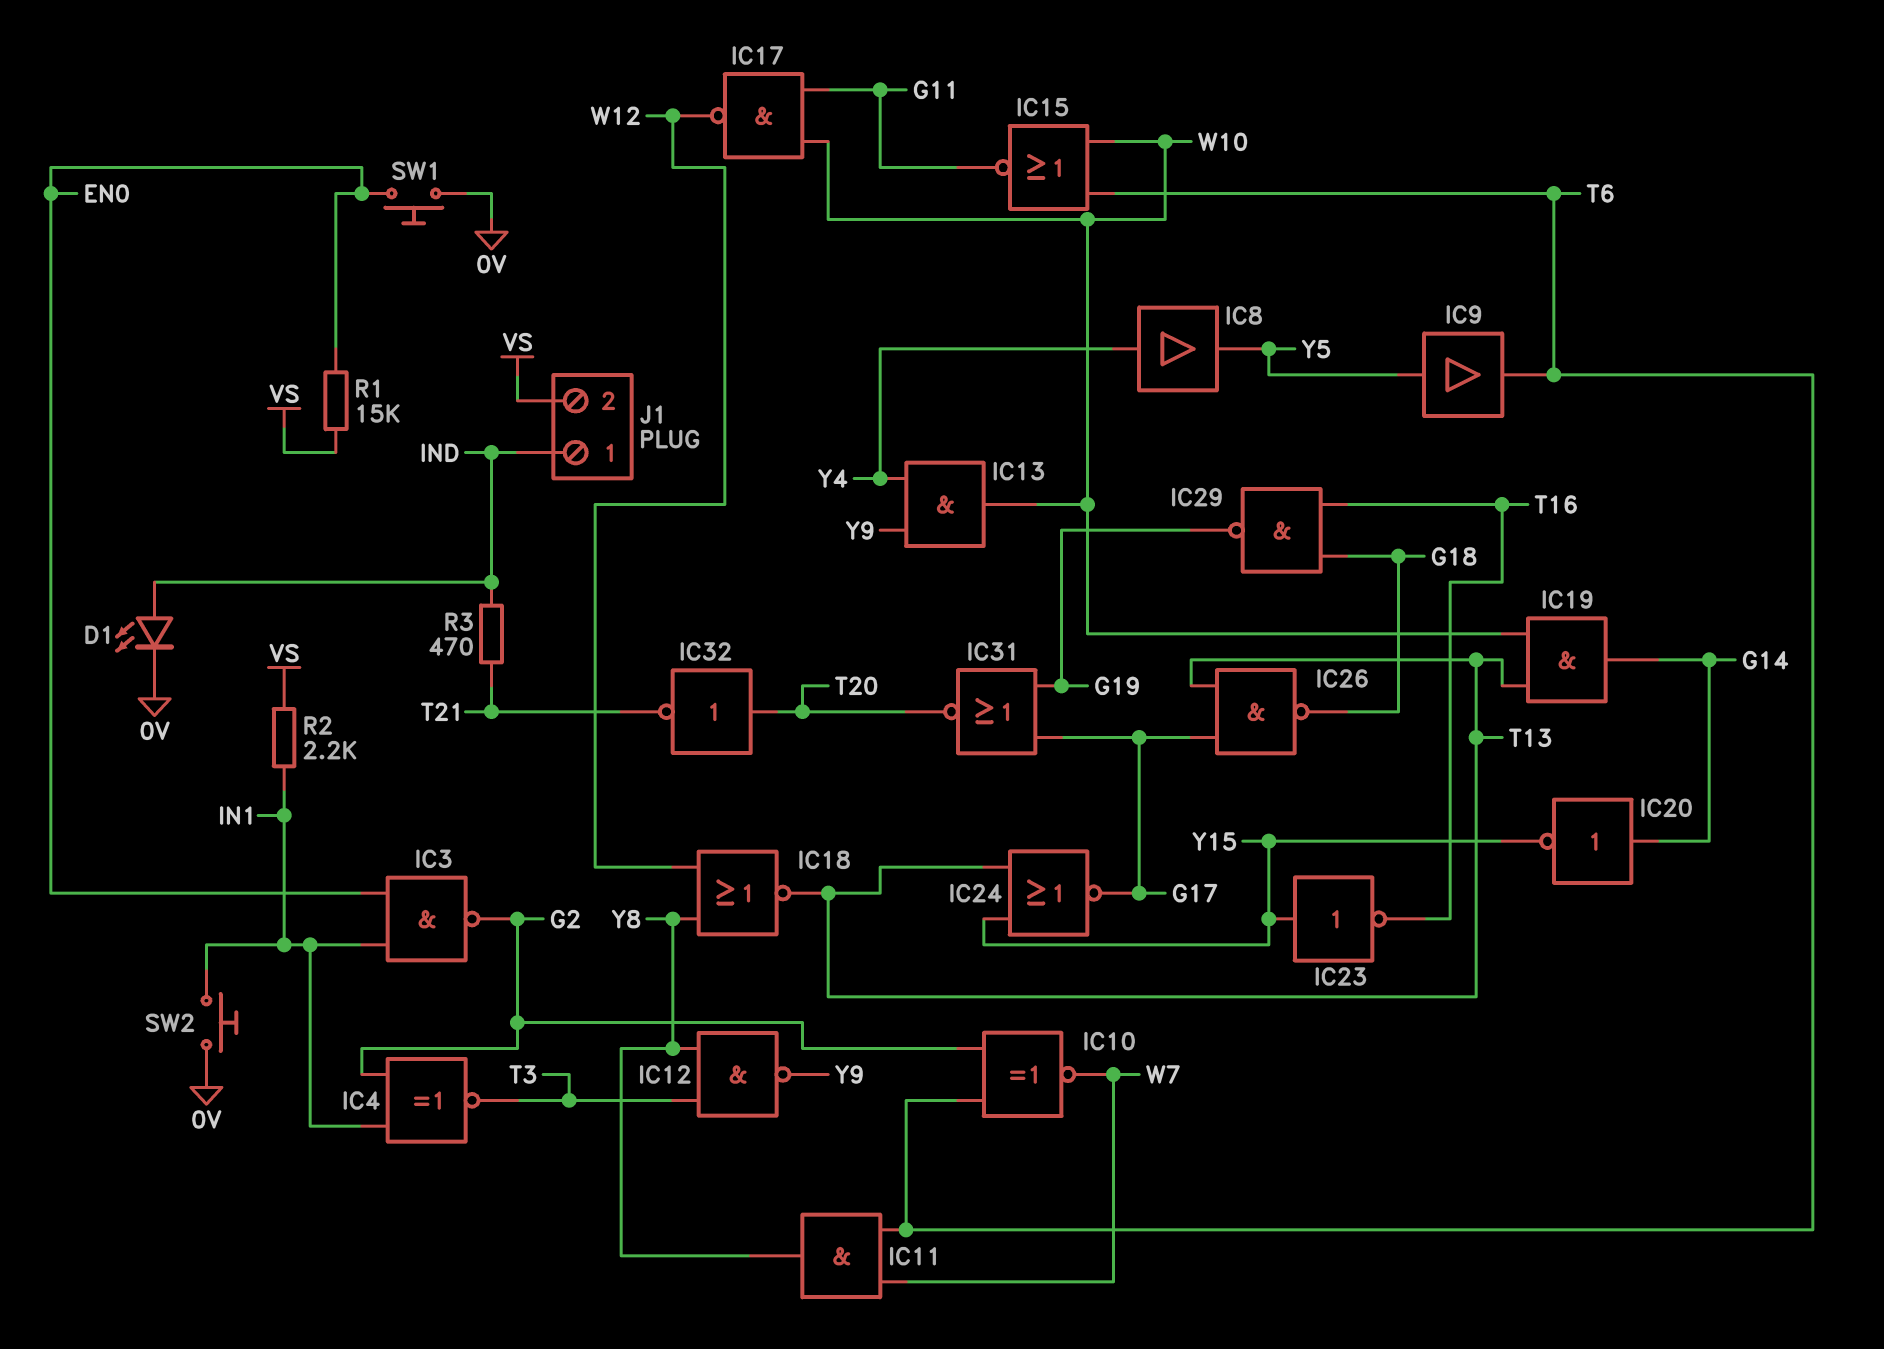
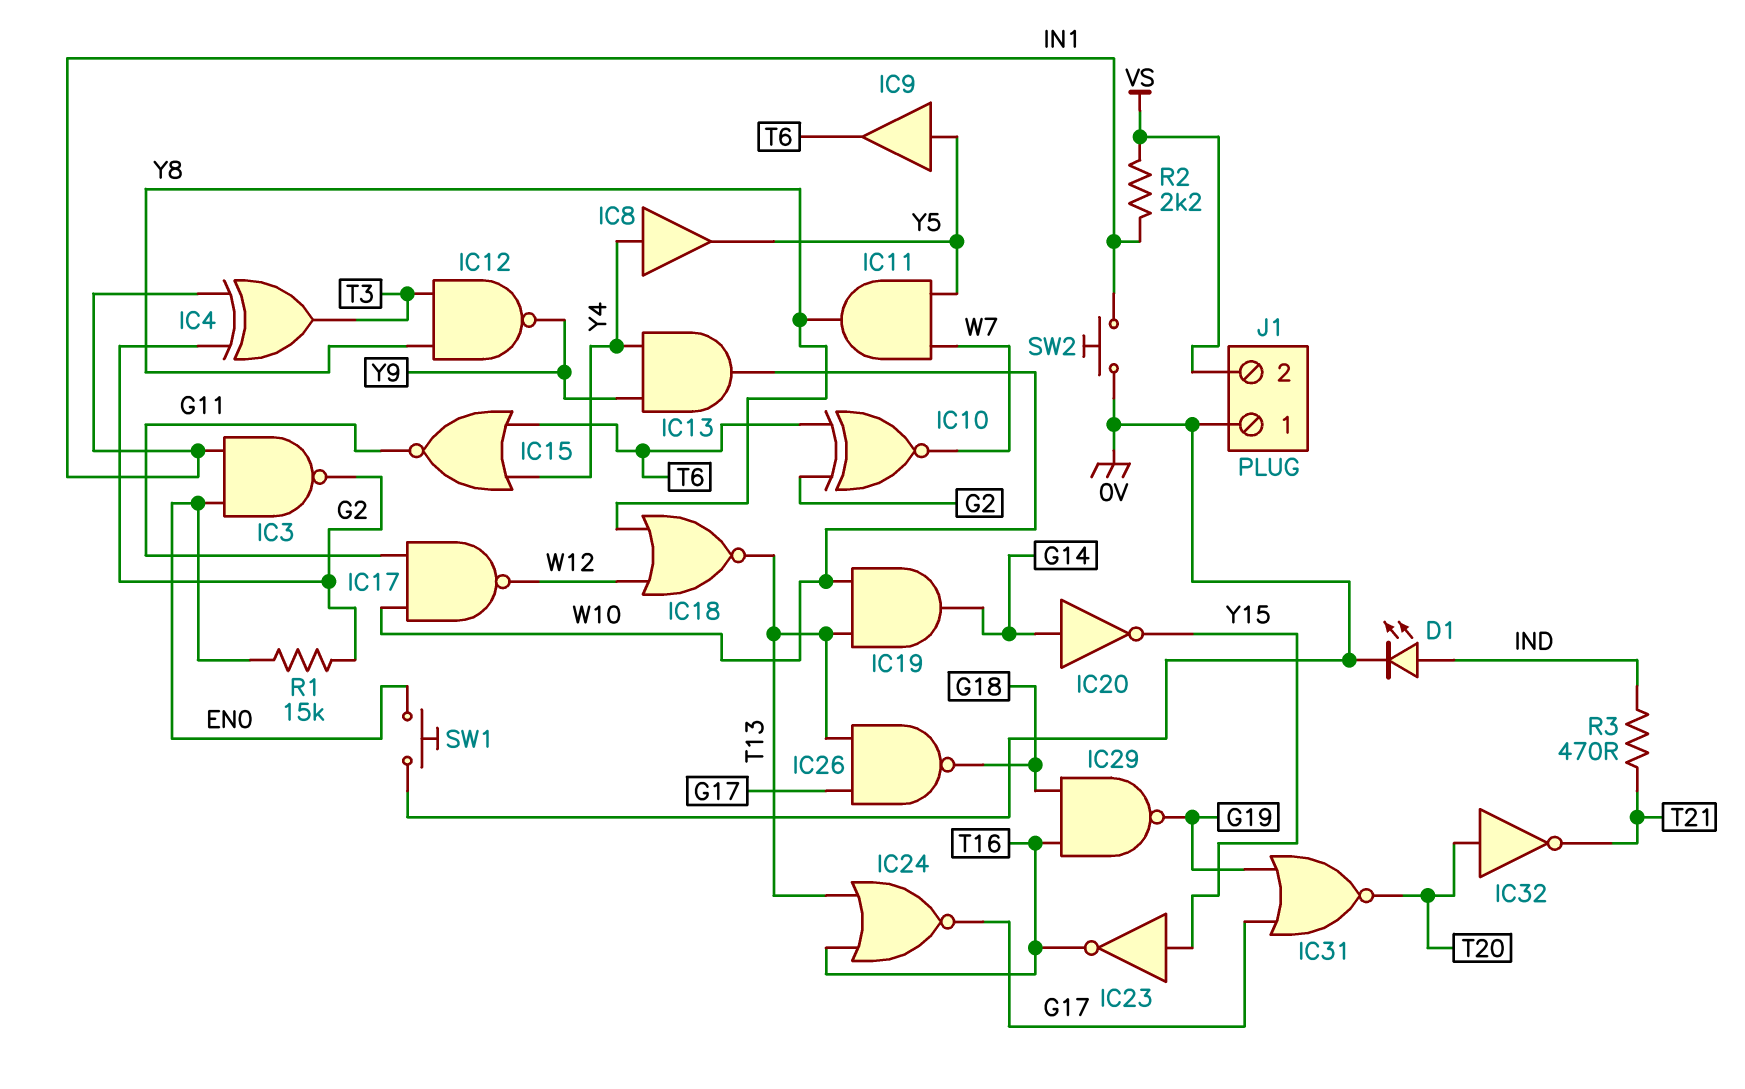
IC4: XNOR (in G2, in IN1, out T3) -> XOR (in G2, in IN1, out T3)
IC11: AND (in T6, in W7, out Y8) -> AND (in W7, in Y5, out Y8)
IC15: NOR (in T6, in W10, out G11) -> NOR (in T6, in Y4, out G11)
IC24: NOR (in T13, in Y15, out G17) -> NOR (in T13, in T16, out G17)
J1 pin 1: IND -> 0V
R1: 15k (EN0, VS) -> 15k (EN0, G2)

